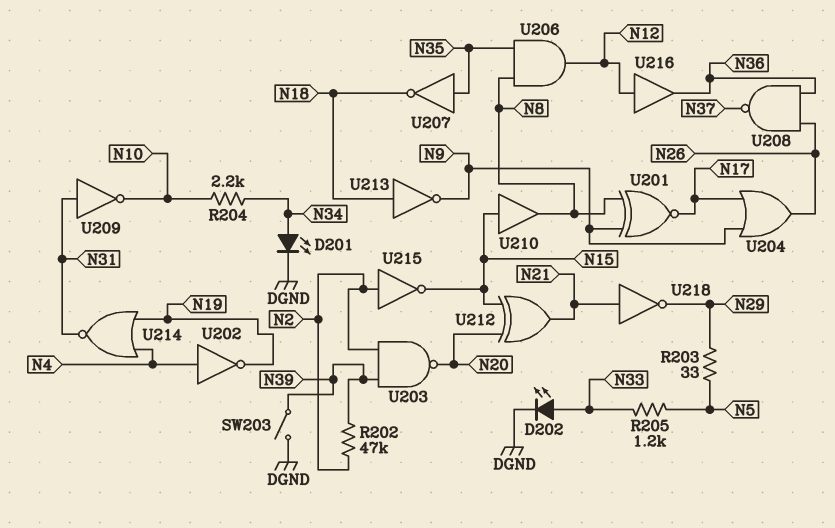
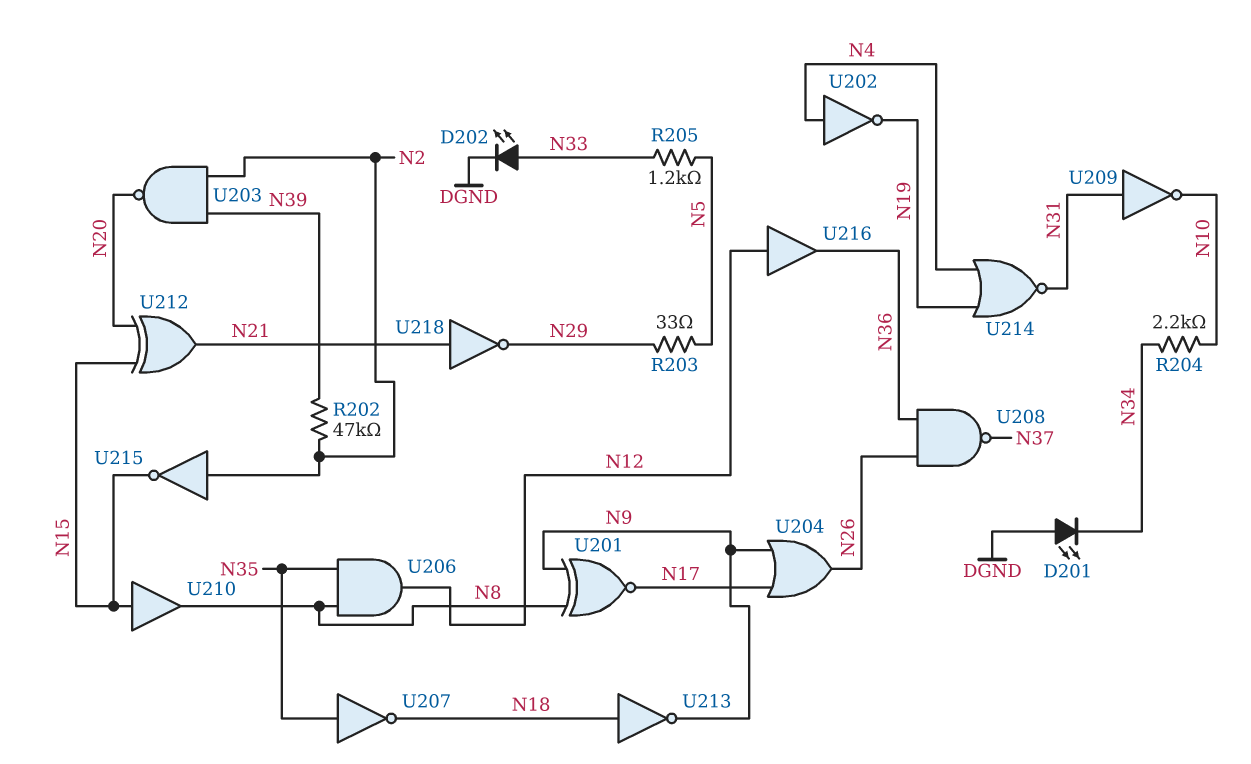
D201: LED (A N34, K DGND) -> LED (A DGND, K N34)
SW203: switch (DGND, N39) -> none

